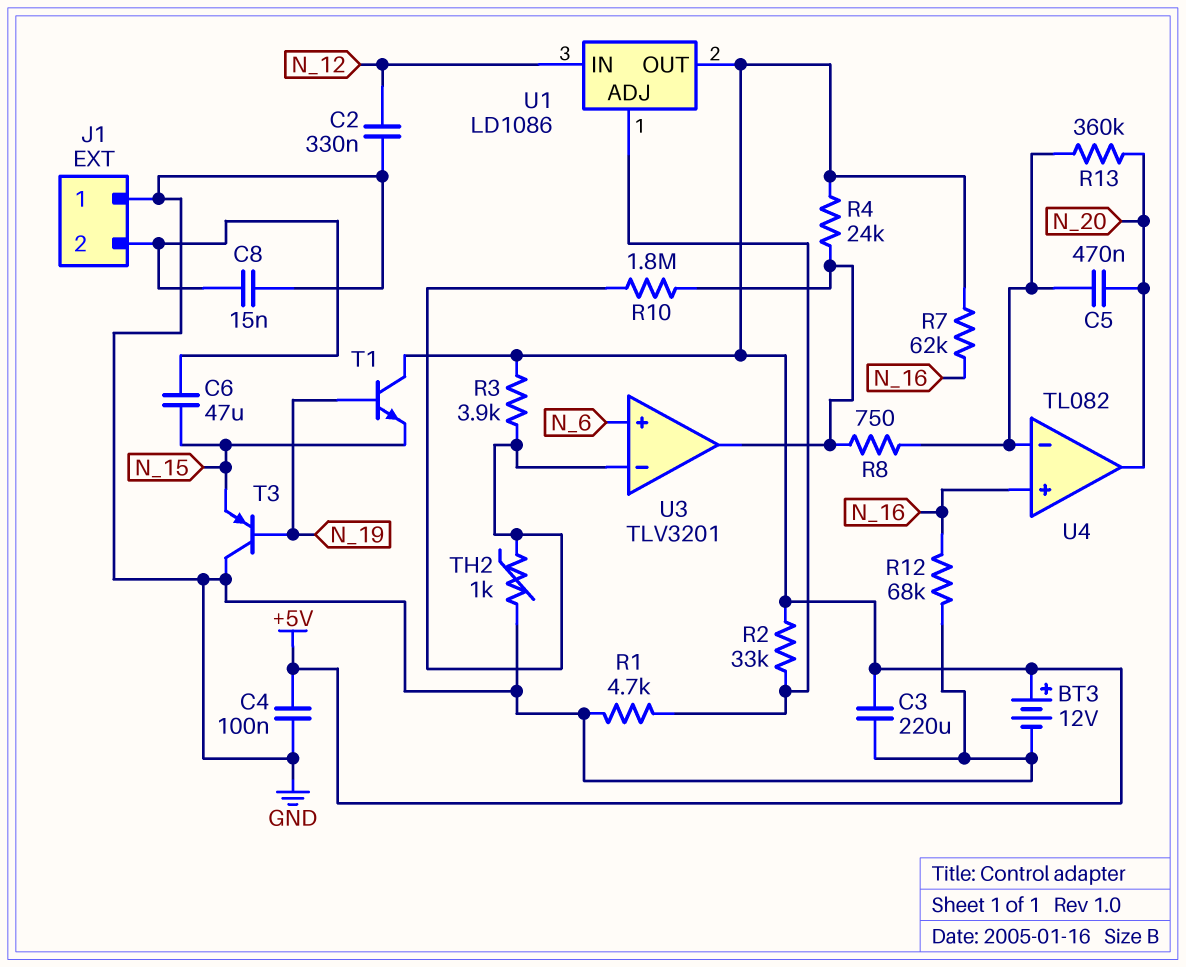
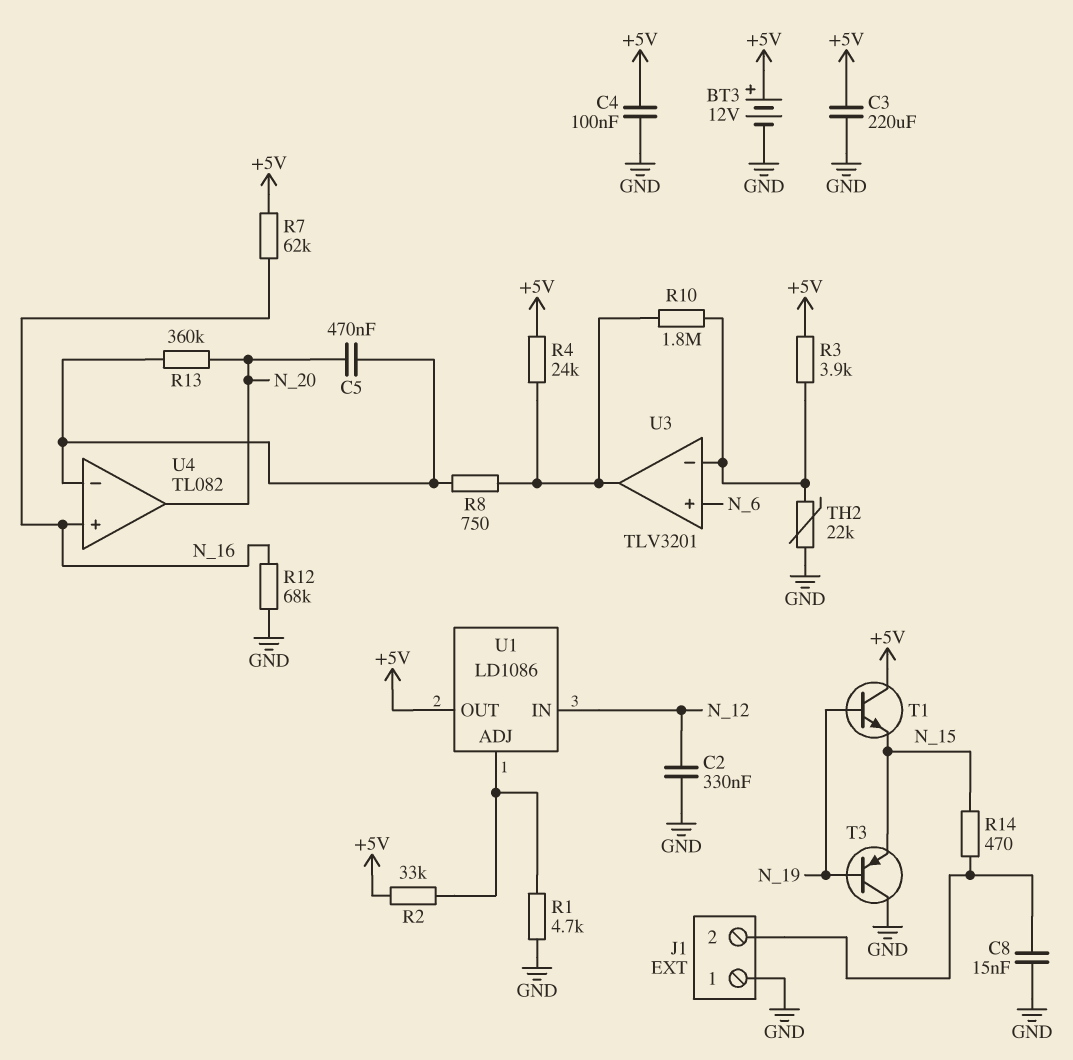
C6: 47uF (J1/2, N_15) -> none
R14: none -> 470 (J1/2, N_15)
TH2: 1k (GND, U3/in-) -> 22k (GND, U3/in-)

